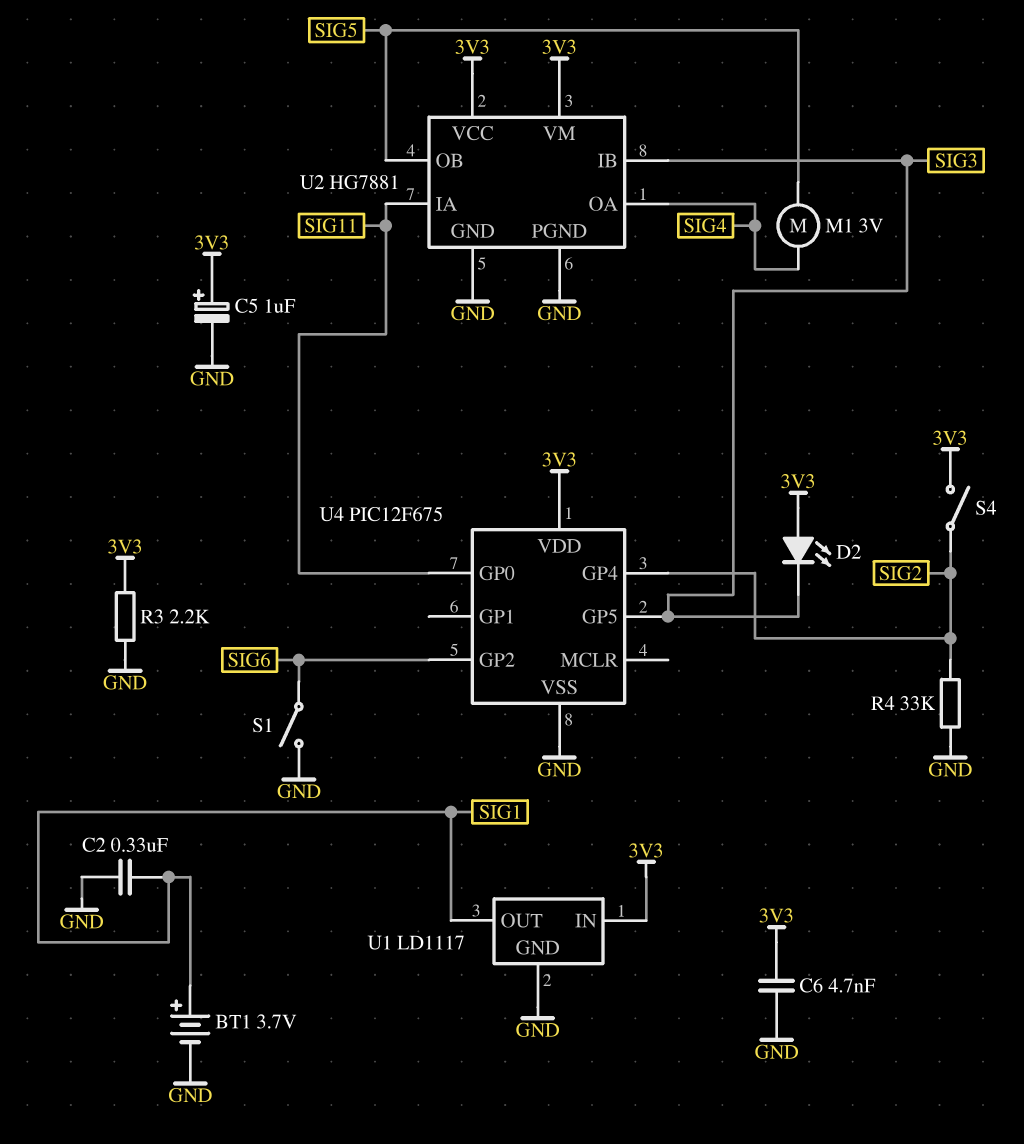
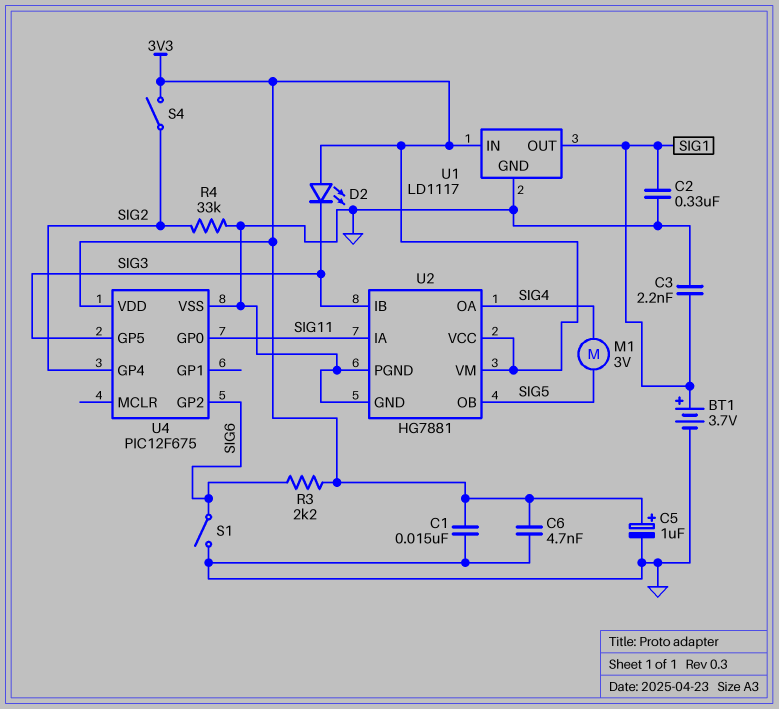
C1: none -> 15nF (3V3, GND)
C3: none -> 2.2nF (GND, SIG1)
R3: 2.2k (3V3, GND) -> 2.2k (3V3, SIG6)

